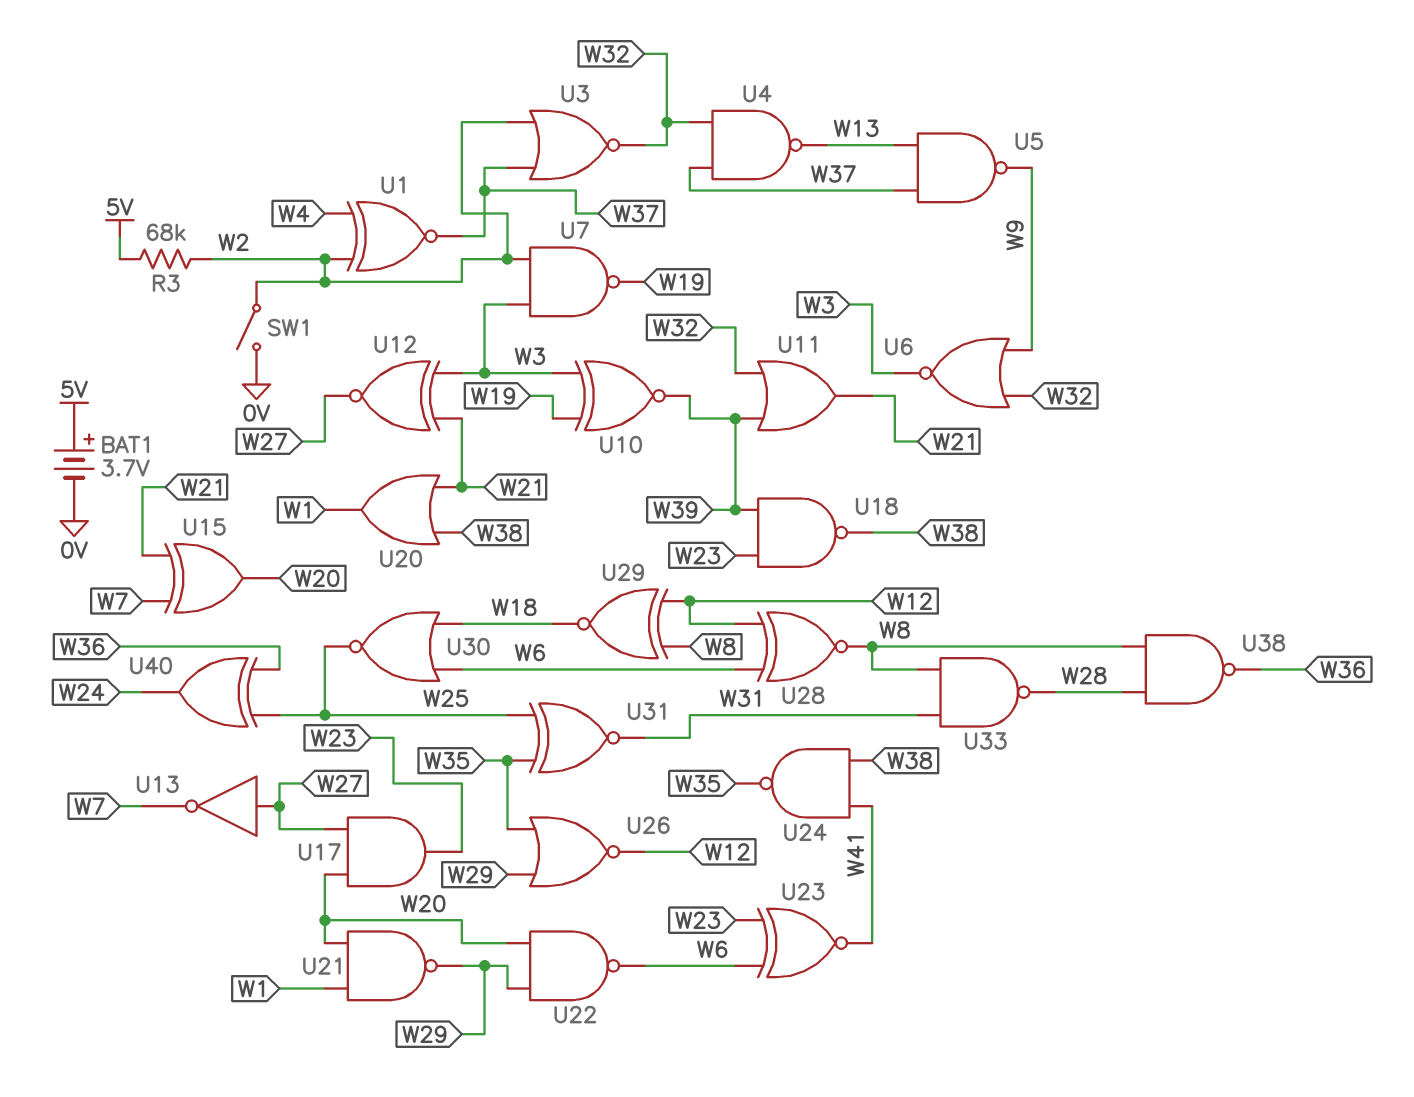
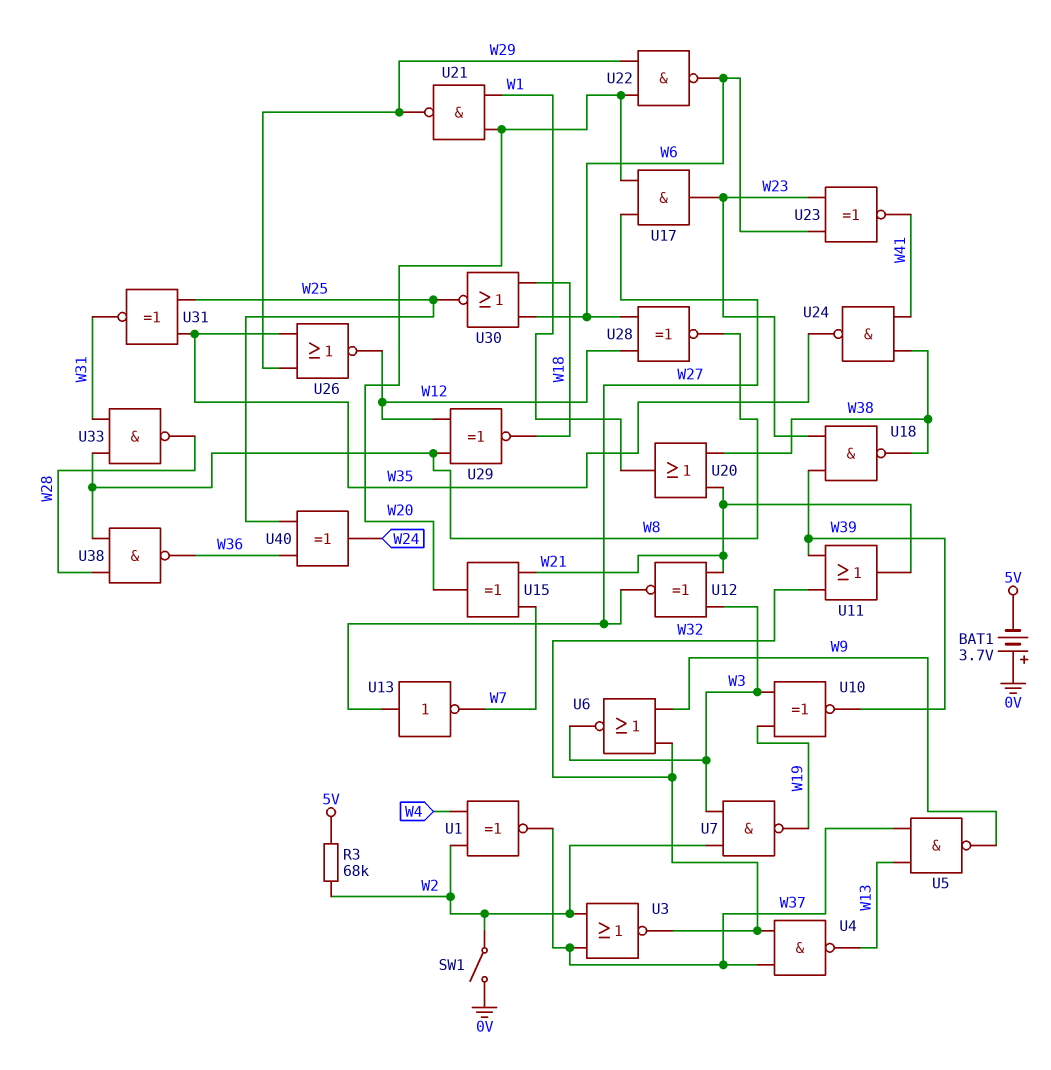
BAT1: 3.7V (plus 5V, minus 0V) -> 3.7V (plus 0V, minus 5V)

